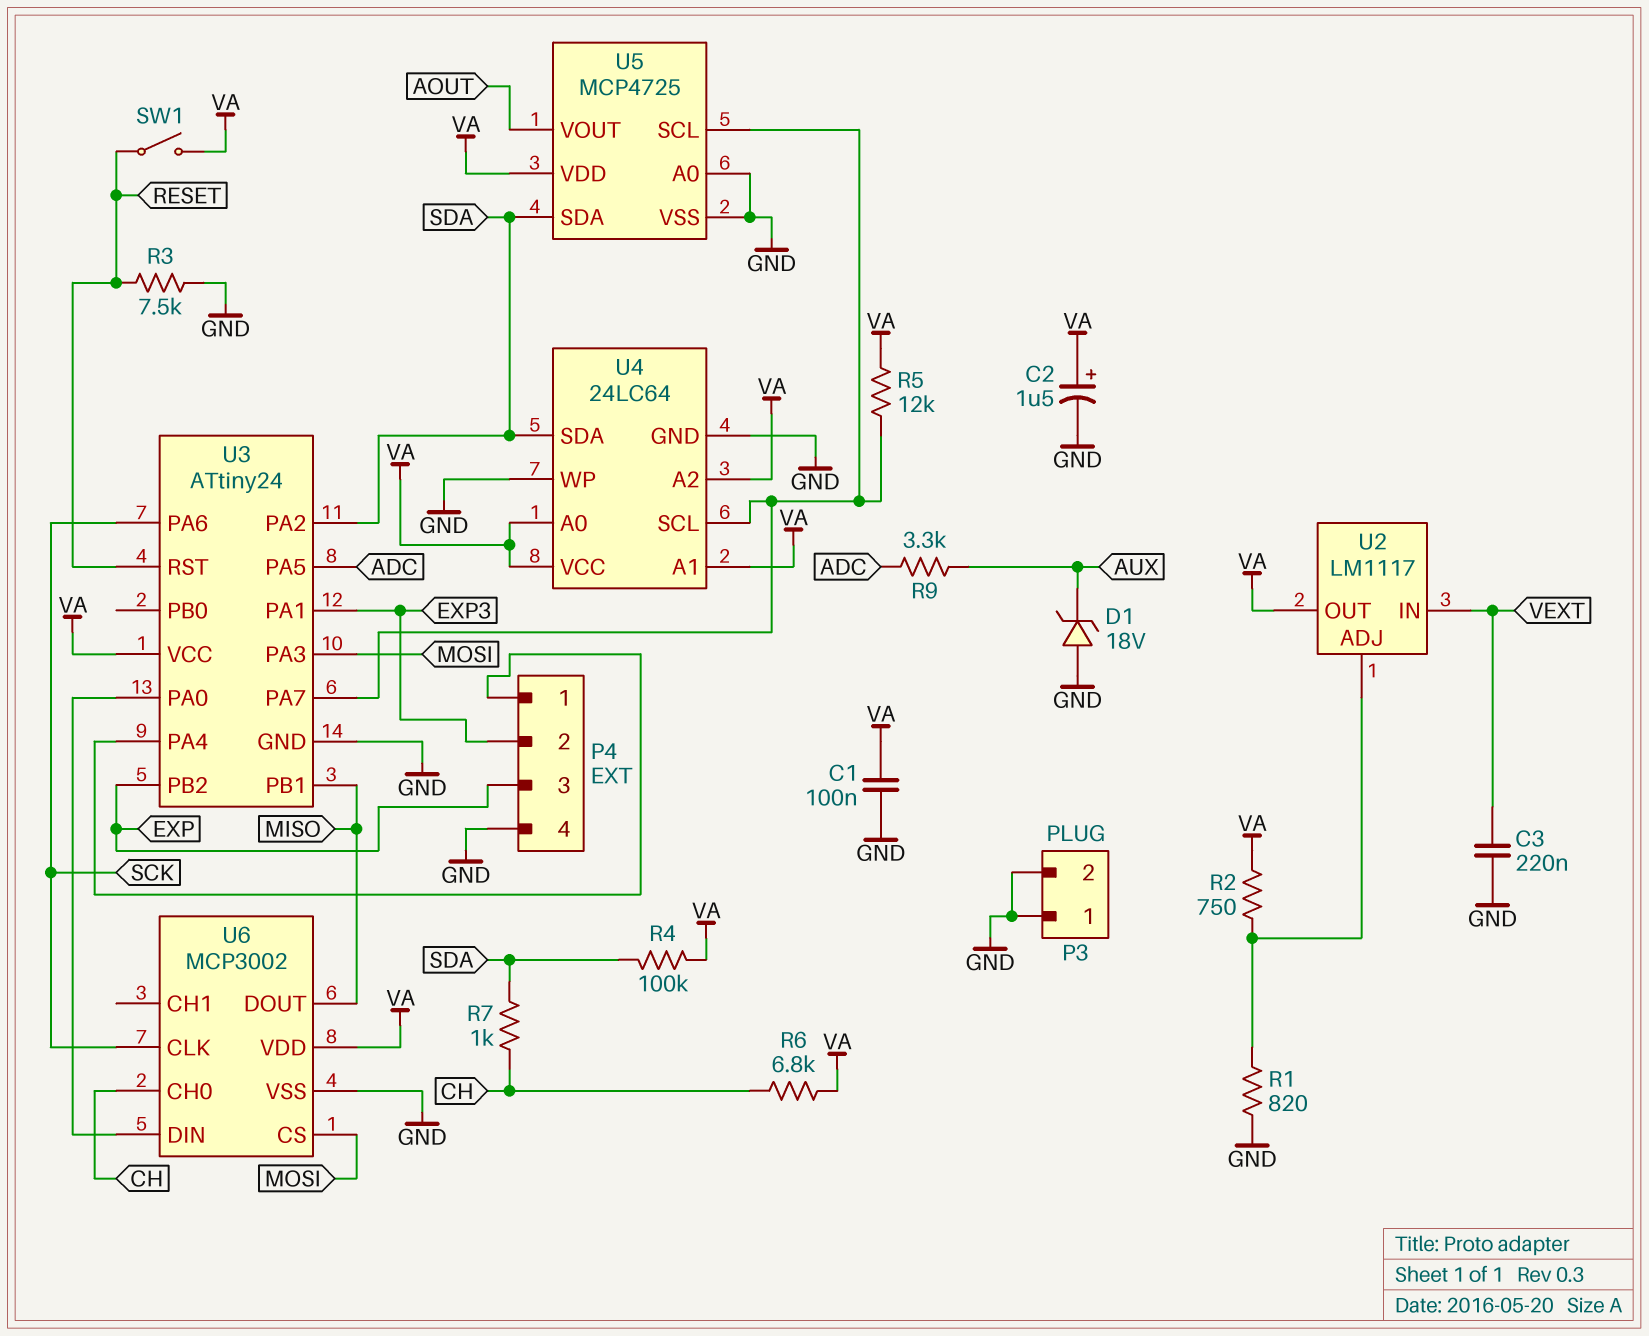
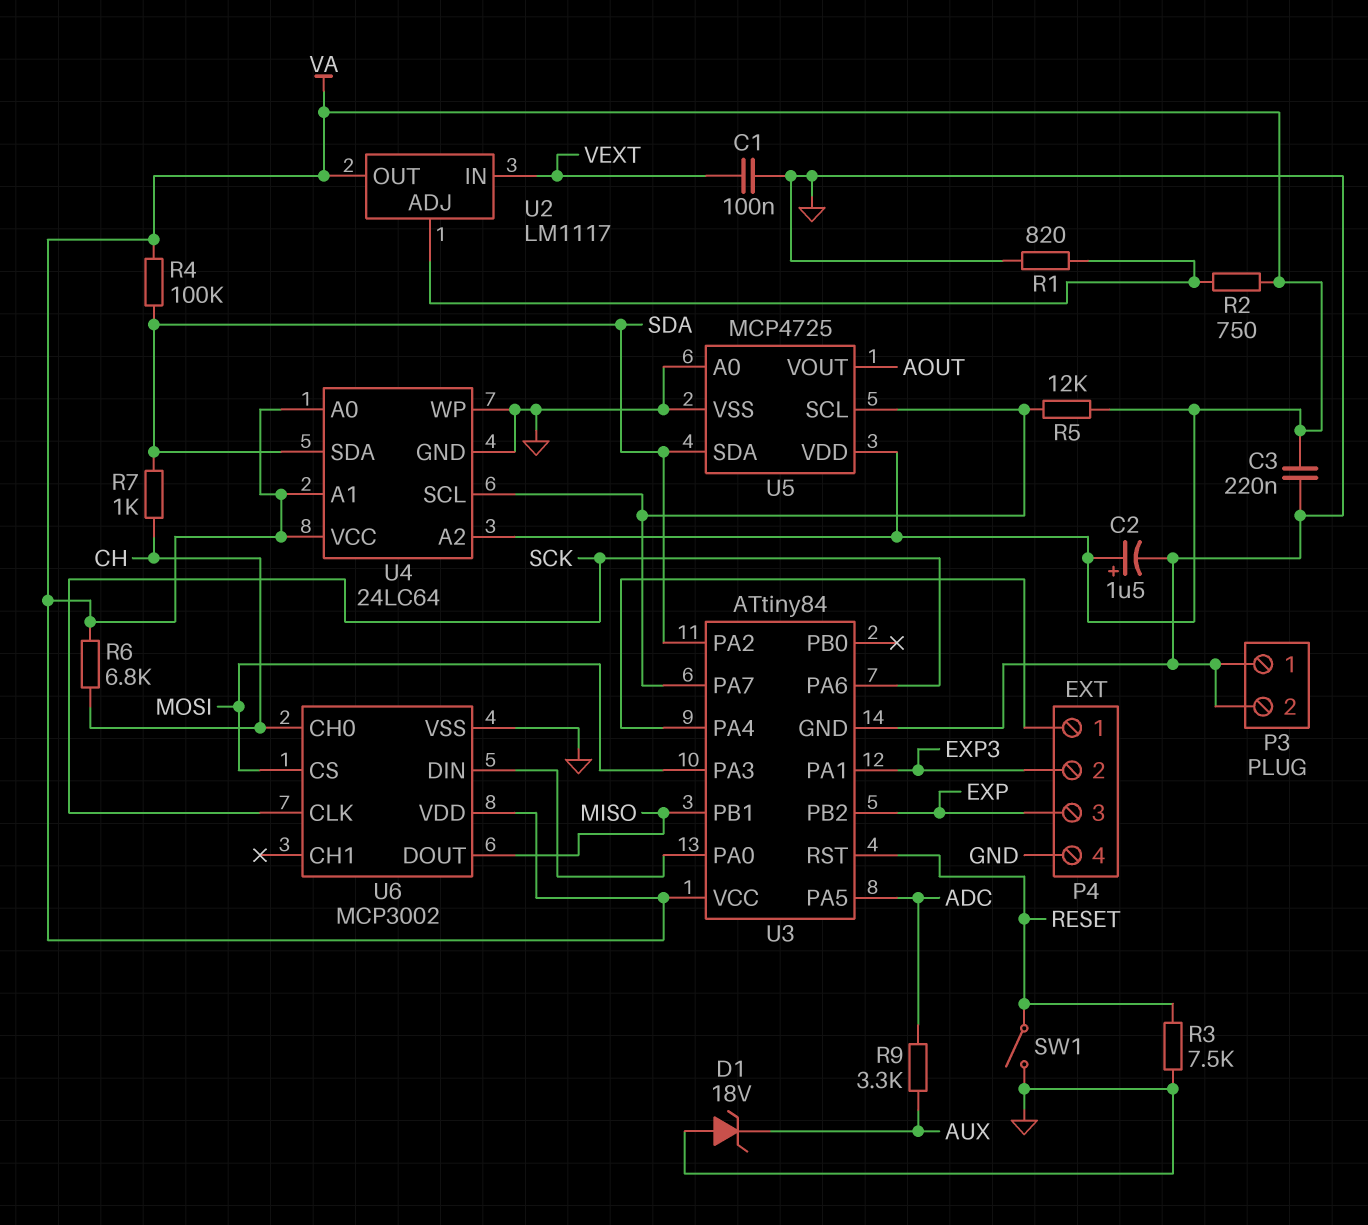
C1: 100nF (GND, VA) -> 100nF (GND, VEXT)
C3: 220nF (GND, VEXT) -> 220nF (GND, VA)
SW1: switch (RESET, VA) -> switch (GND, RESET)
U3: ATtiny24 -> ATtiny84

